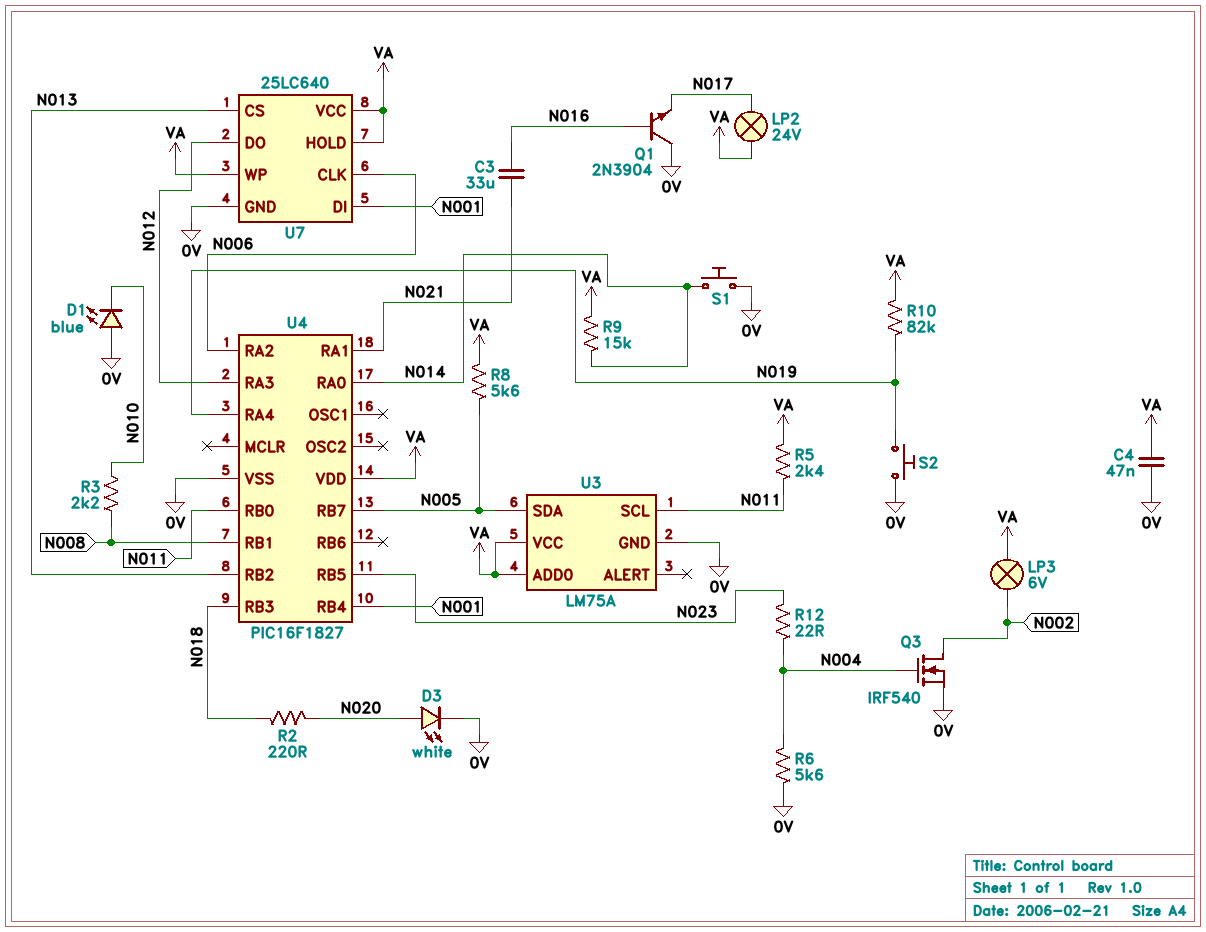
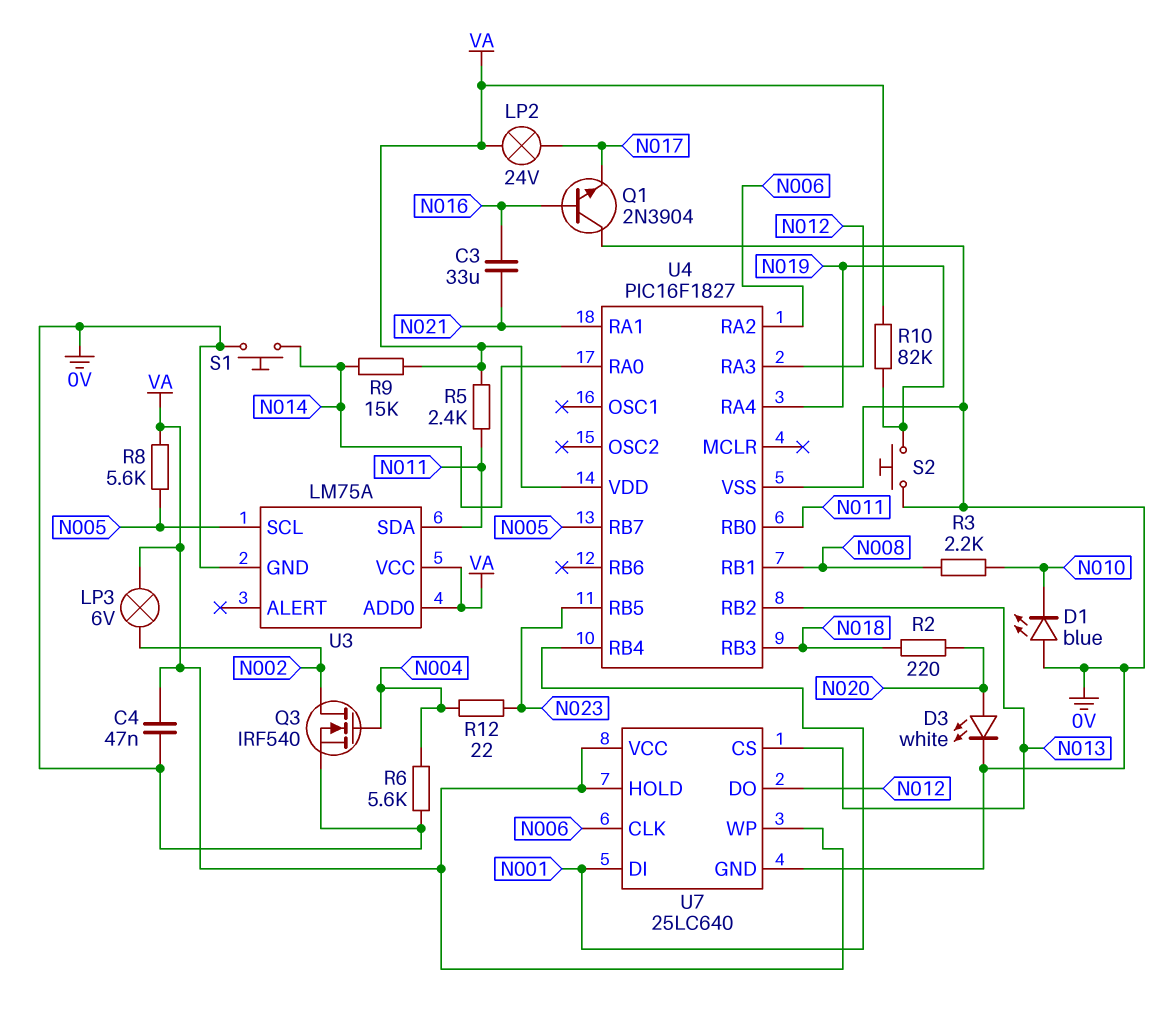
U3 pin SCL: N011 -> N005
U3 pin SDA: N005 -> N011

